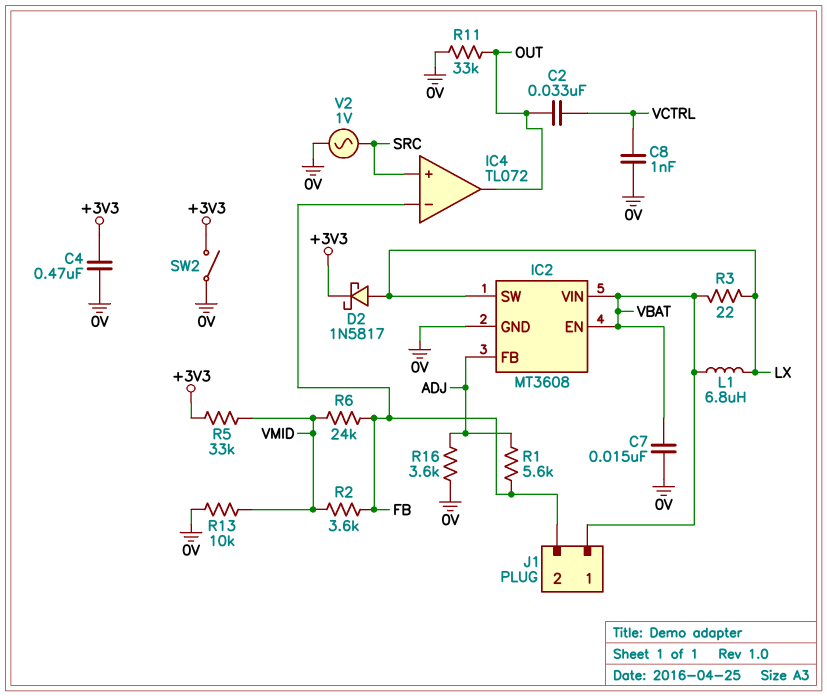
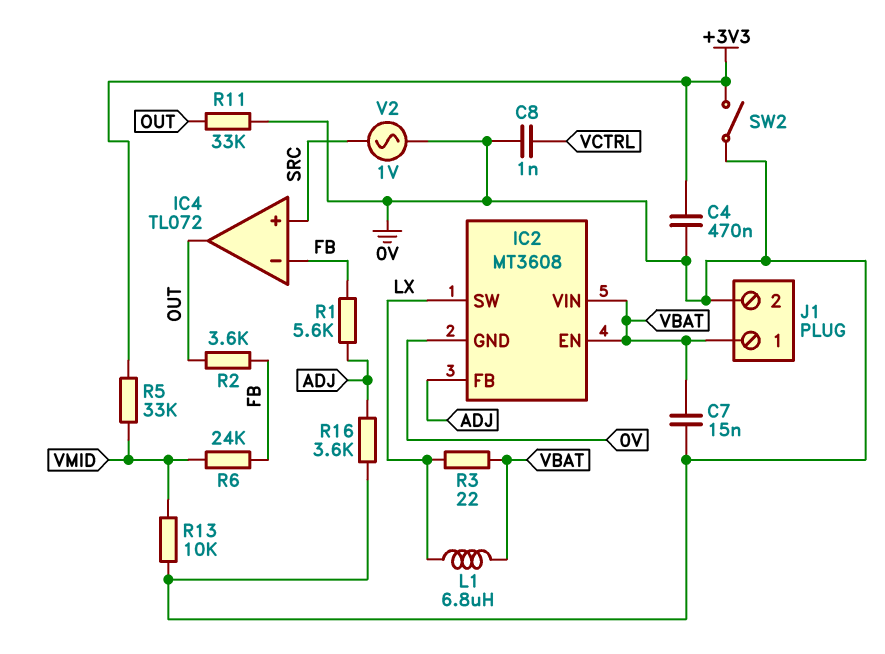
C2: 33nF (OUT, VCTRL) -> none
D2: schottky 1N5817 (A LX, K +3V3) -> none
J1 pin 2: FB -> 0V
R2: 3.6k (FB, VMID) -> 3.6k (FB, OUT)

